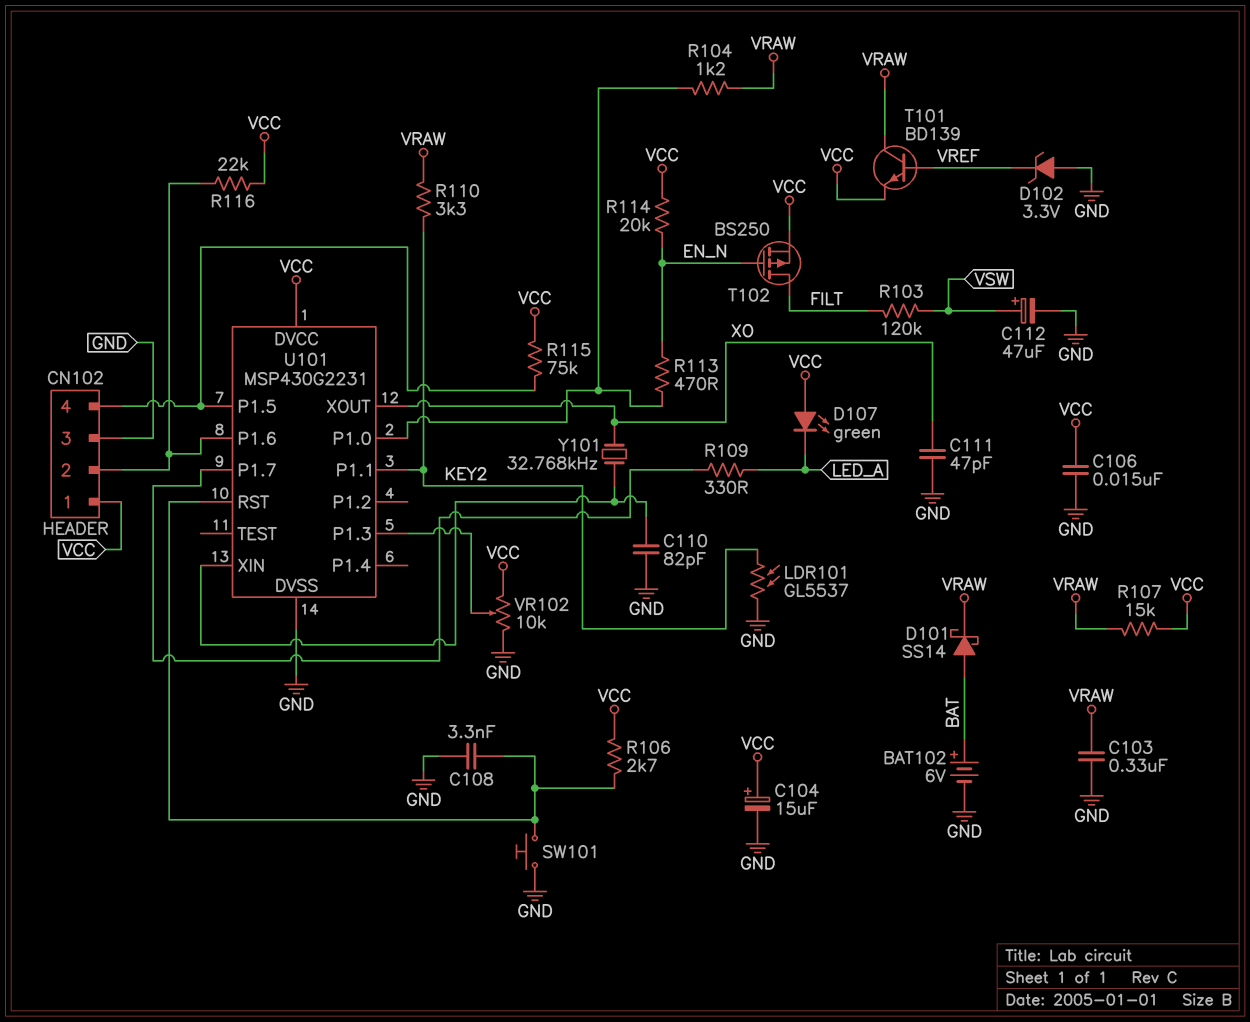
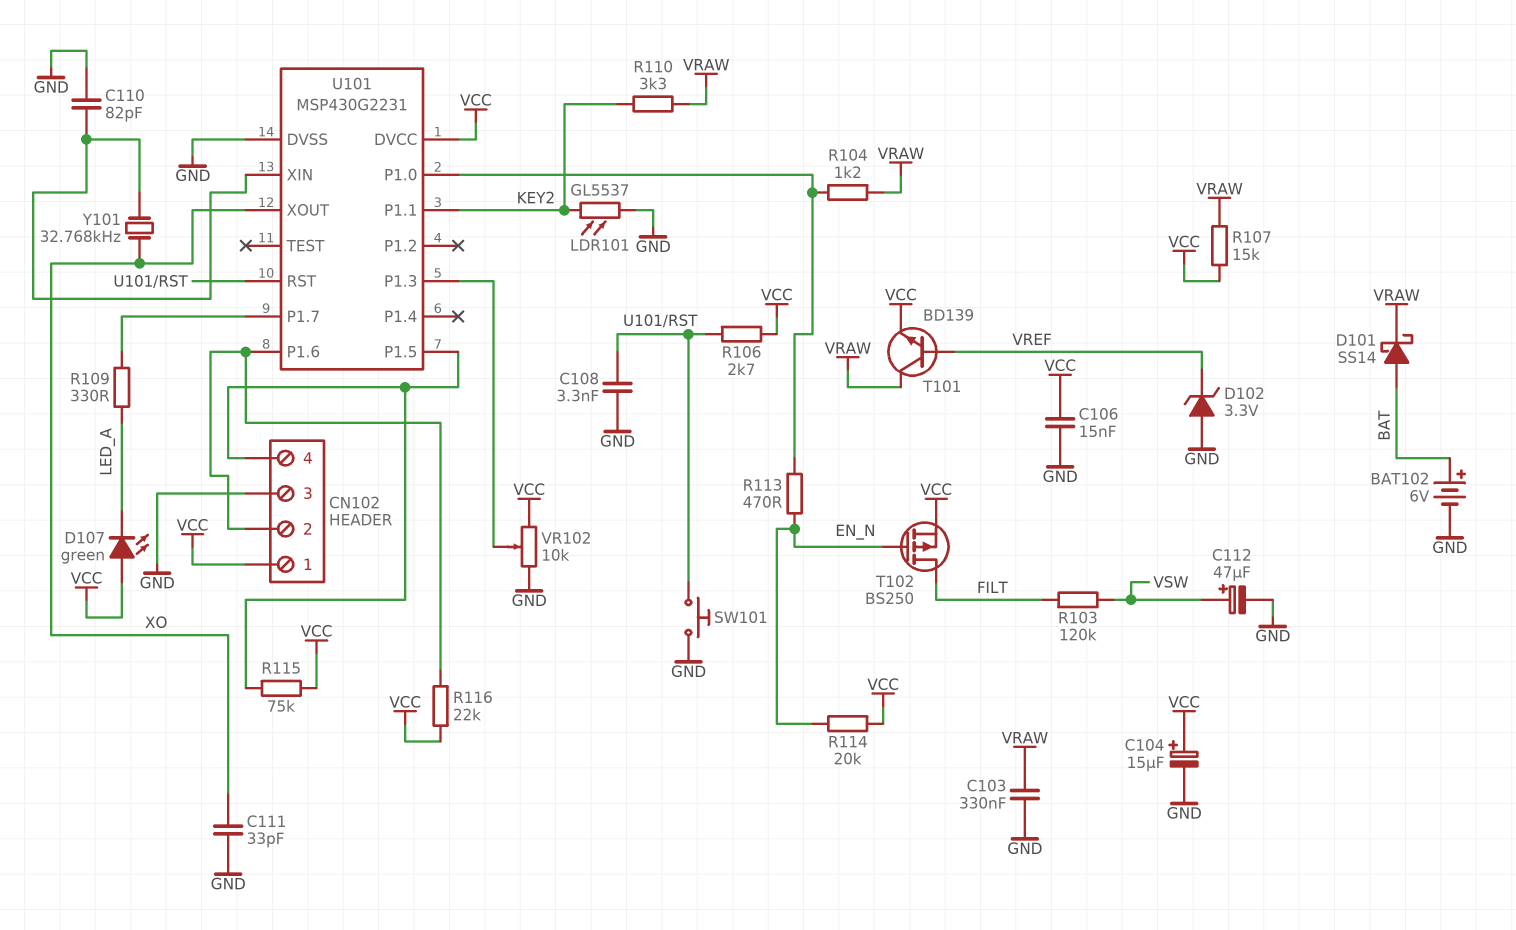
C111: 47pF (GND, XO) -> 33pF (GND, XO)

